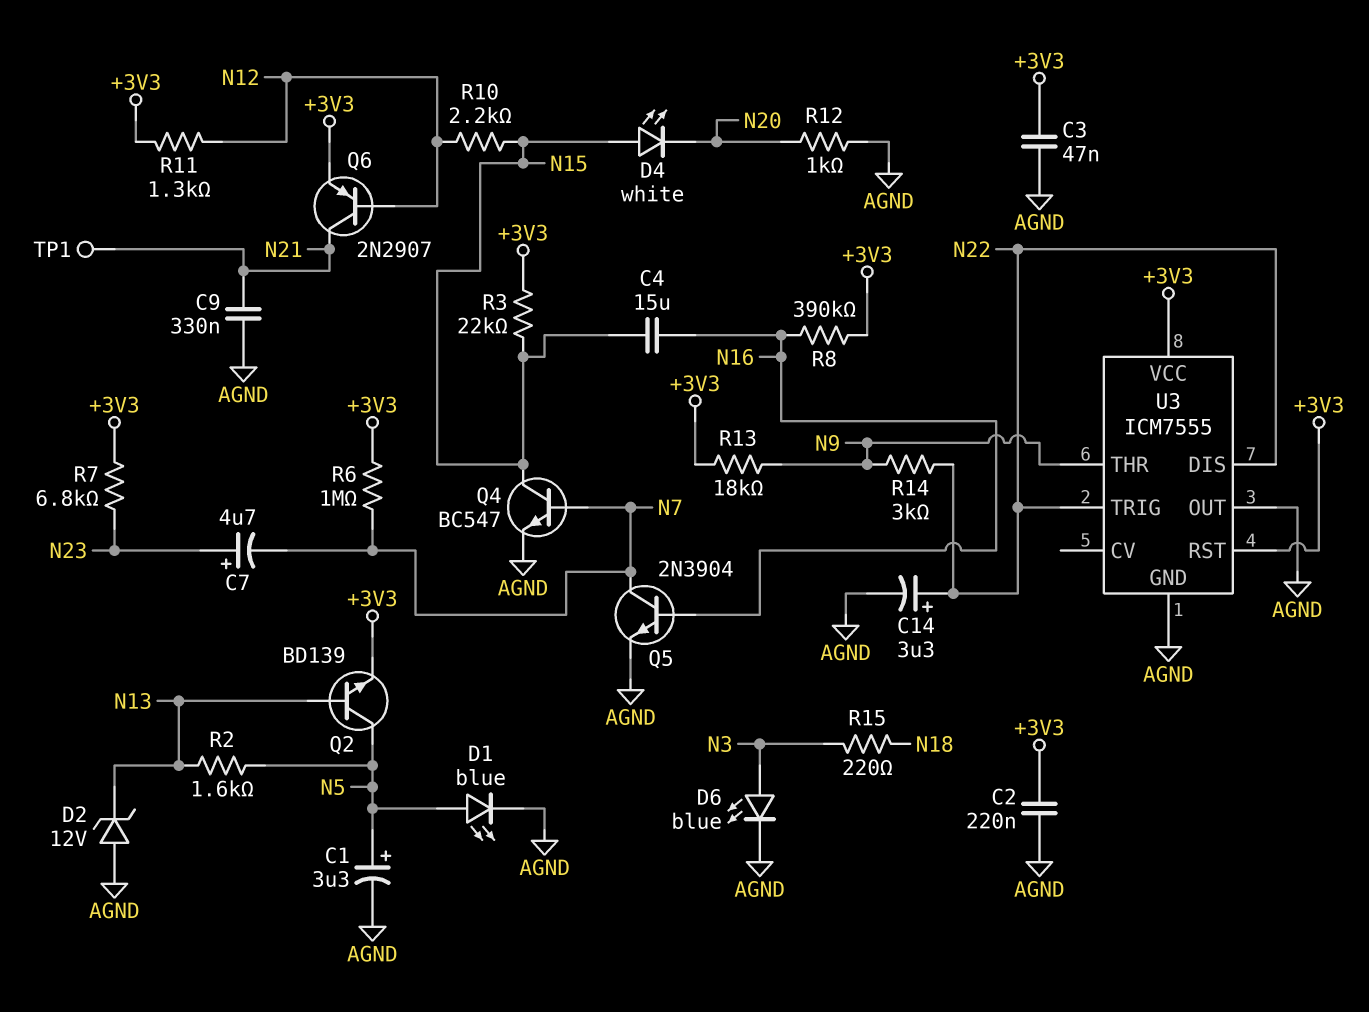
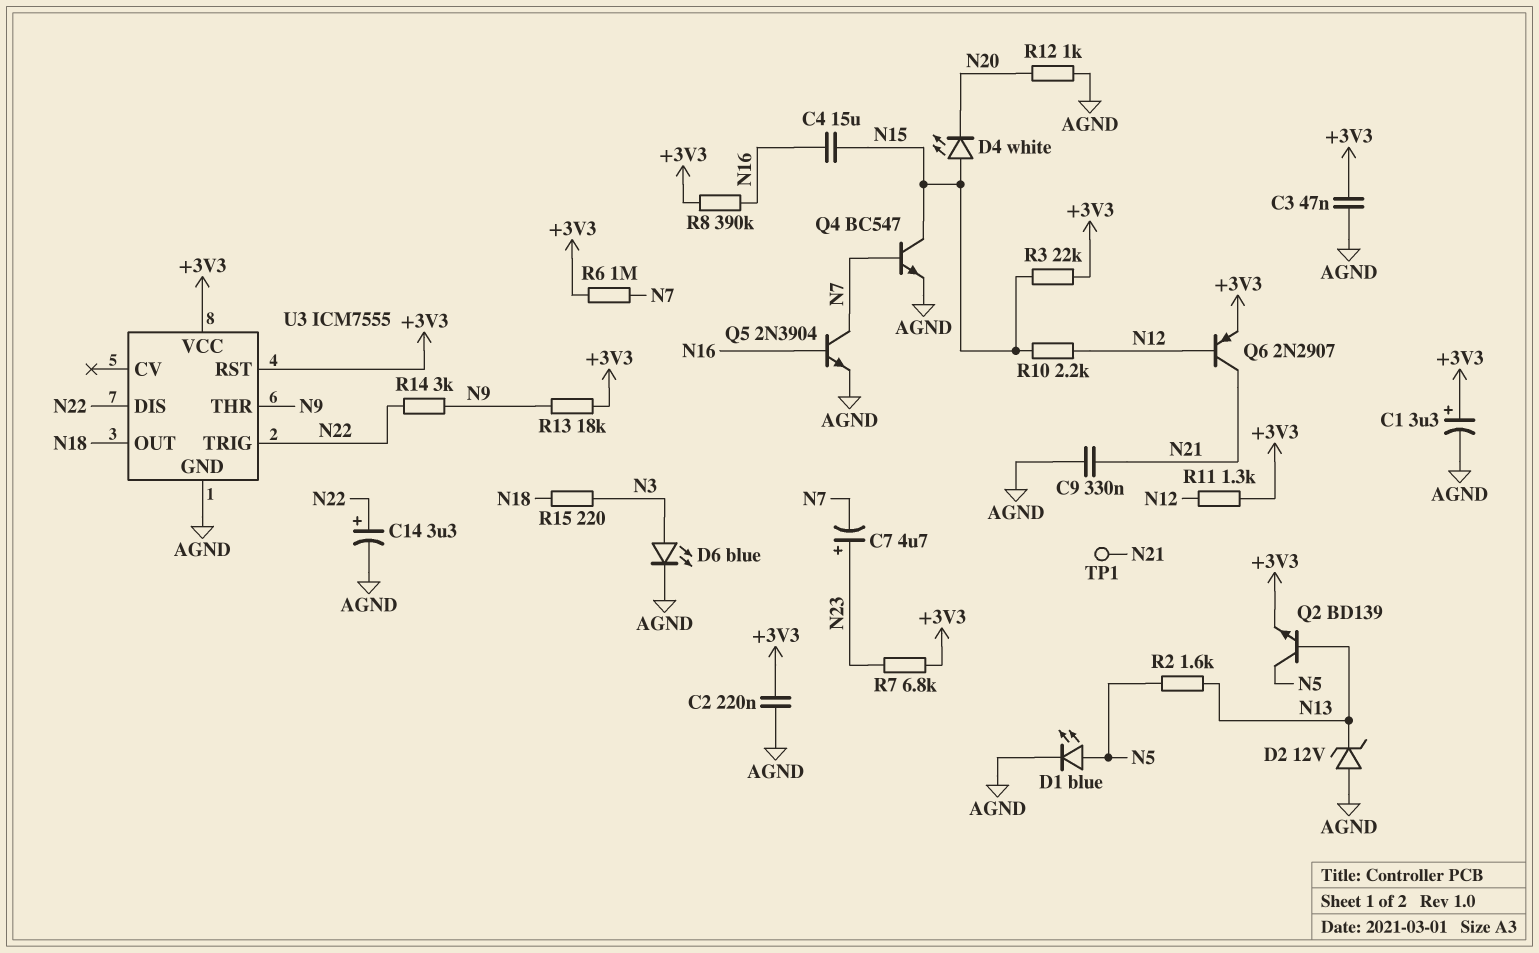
C1: 3.3uF (plus N5, minus AGND) -> 3.3uF (plus +3V3, minus AGND)
U3 pin OUT: AGND -> N18

